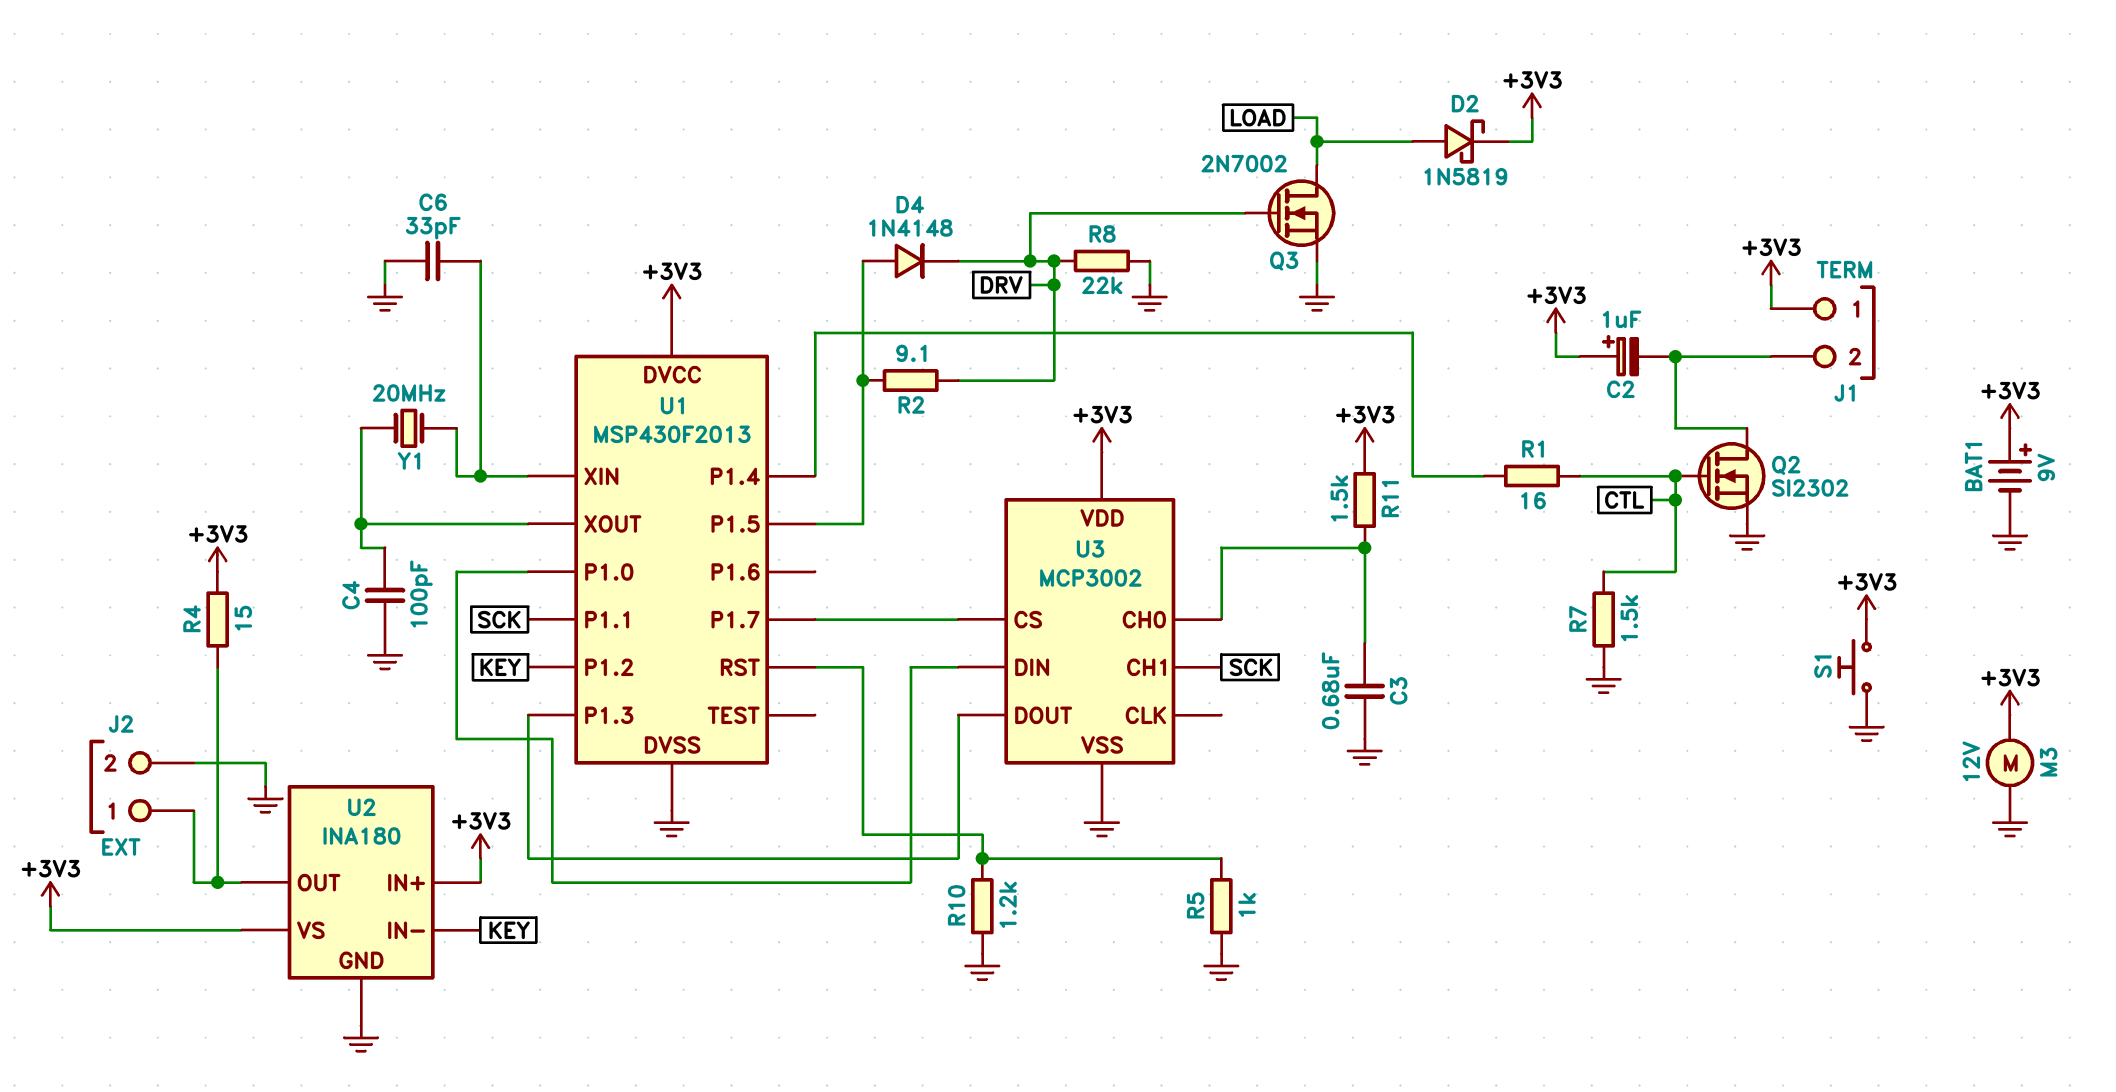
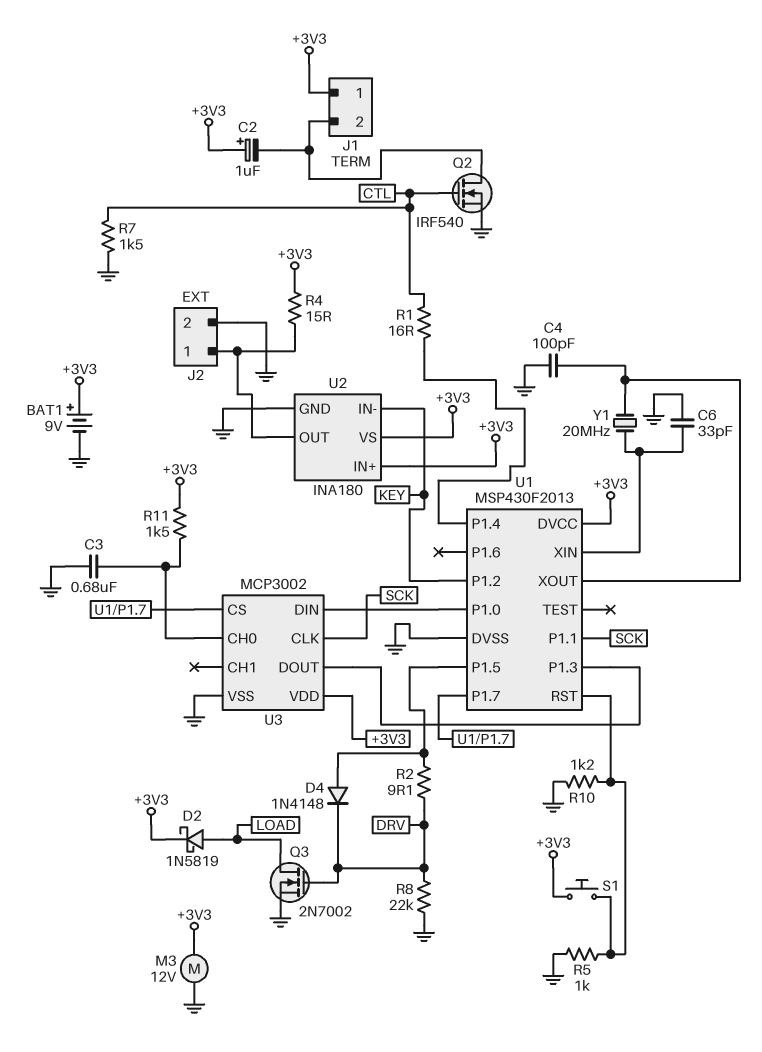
Q2: NMOS SI2302 (G CTL, D J1/2, S GND) -> NMOS IRF540 (G CTL, D J1/2, S GND)
S1: button (+3V3, GND) -> button (+3V3, U1/RST)
U3 pin CH1: SCK -> none
U3 pin CLK: none -> SCK

